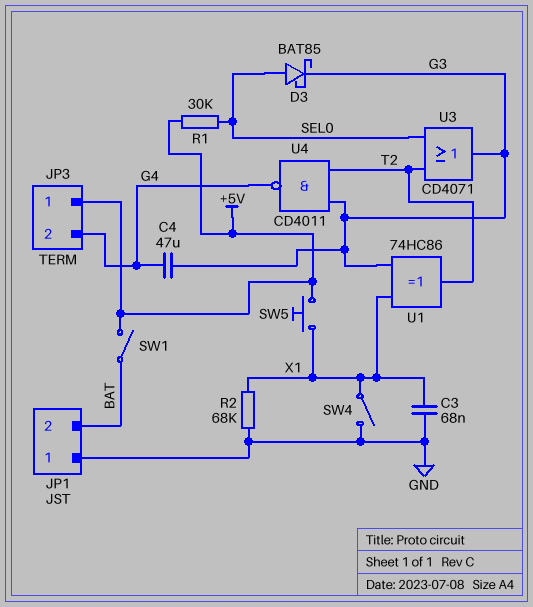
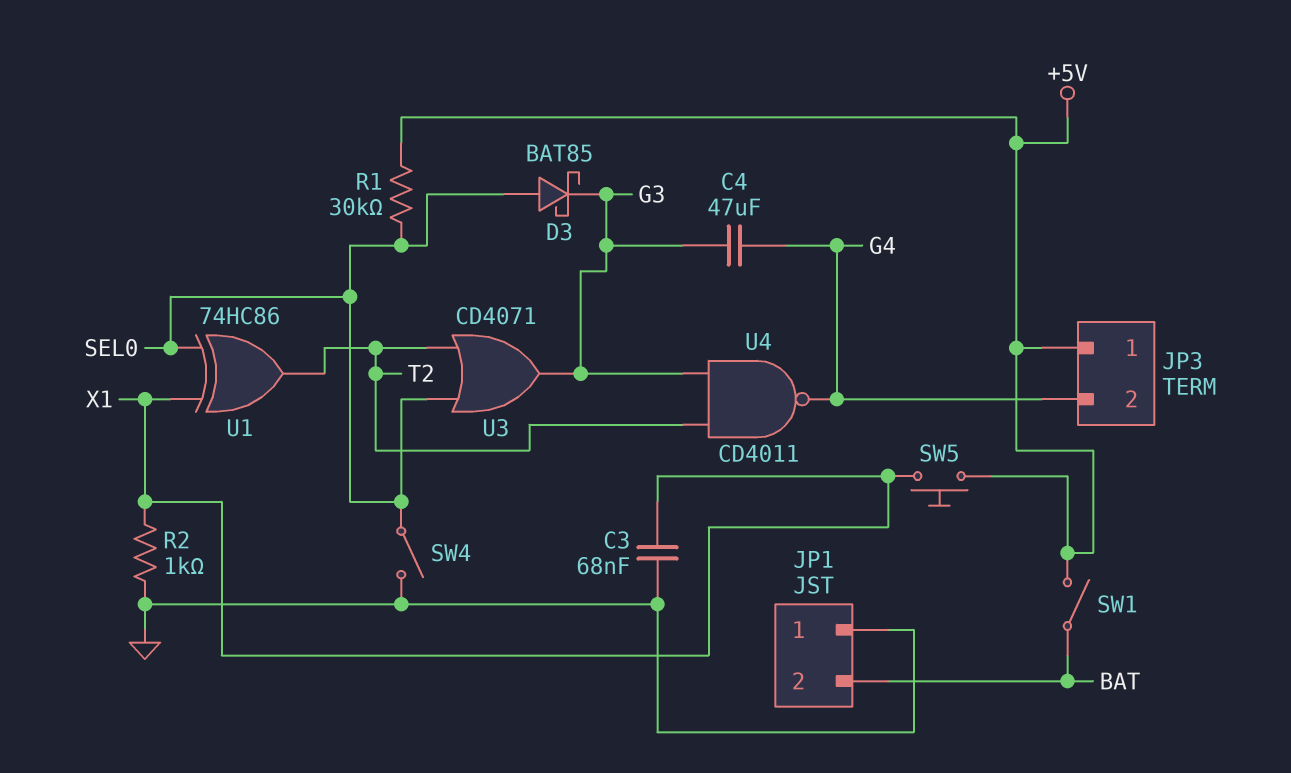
R2: 68k (GND, X1) -> 1k (GND, X1)
SW4: switch (GND, X1) -> switch (GND, SEL0)
U1: XOR 74HC86 (in G3, in X1, out T2) -> XOR 74HC86 (in SEL0, in X1, out T2)

